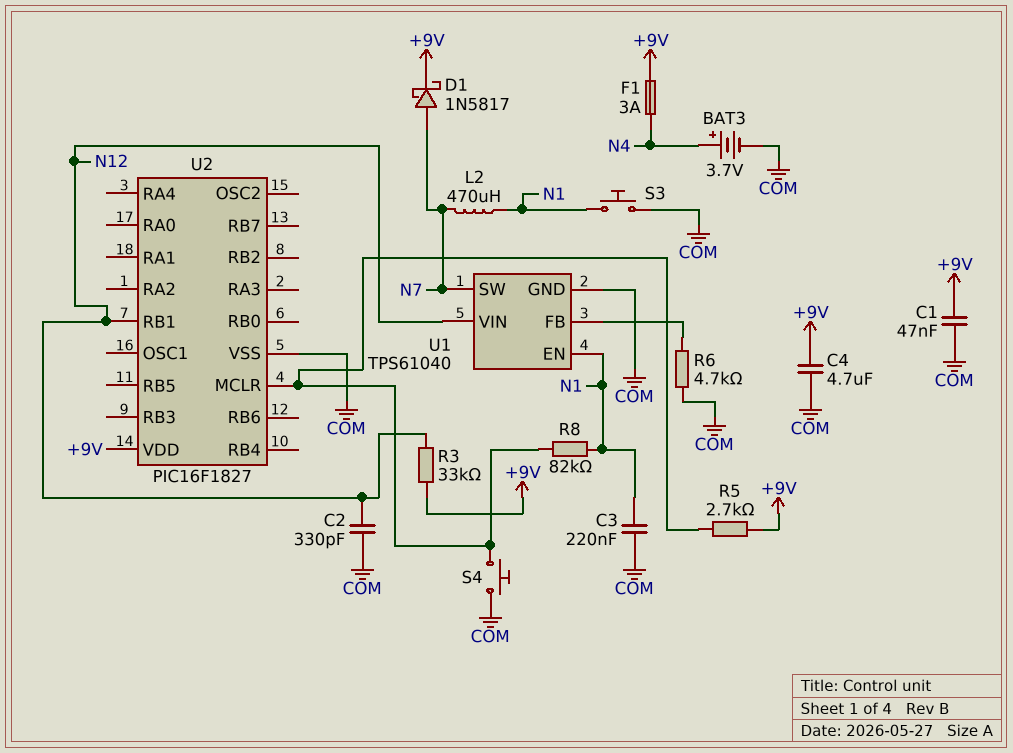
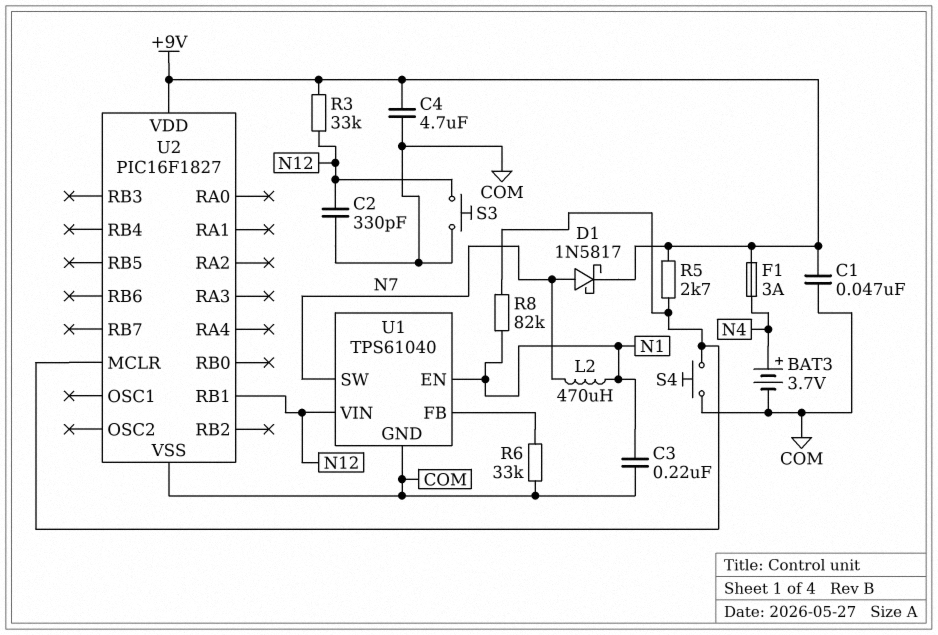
R6: 4.7k (COM, U1/FB) -> 33k (COM, U1/FB)
S3: button (COM, N1) -> button (COM, N12)

